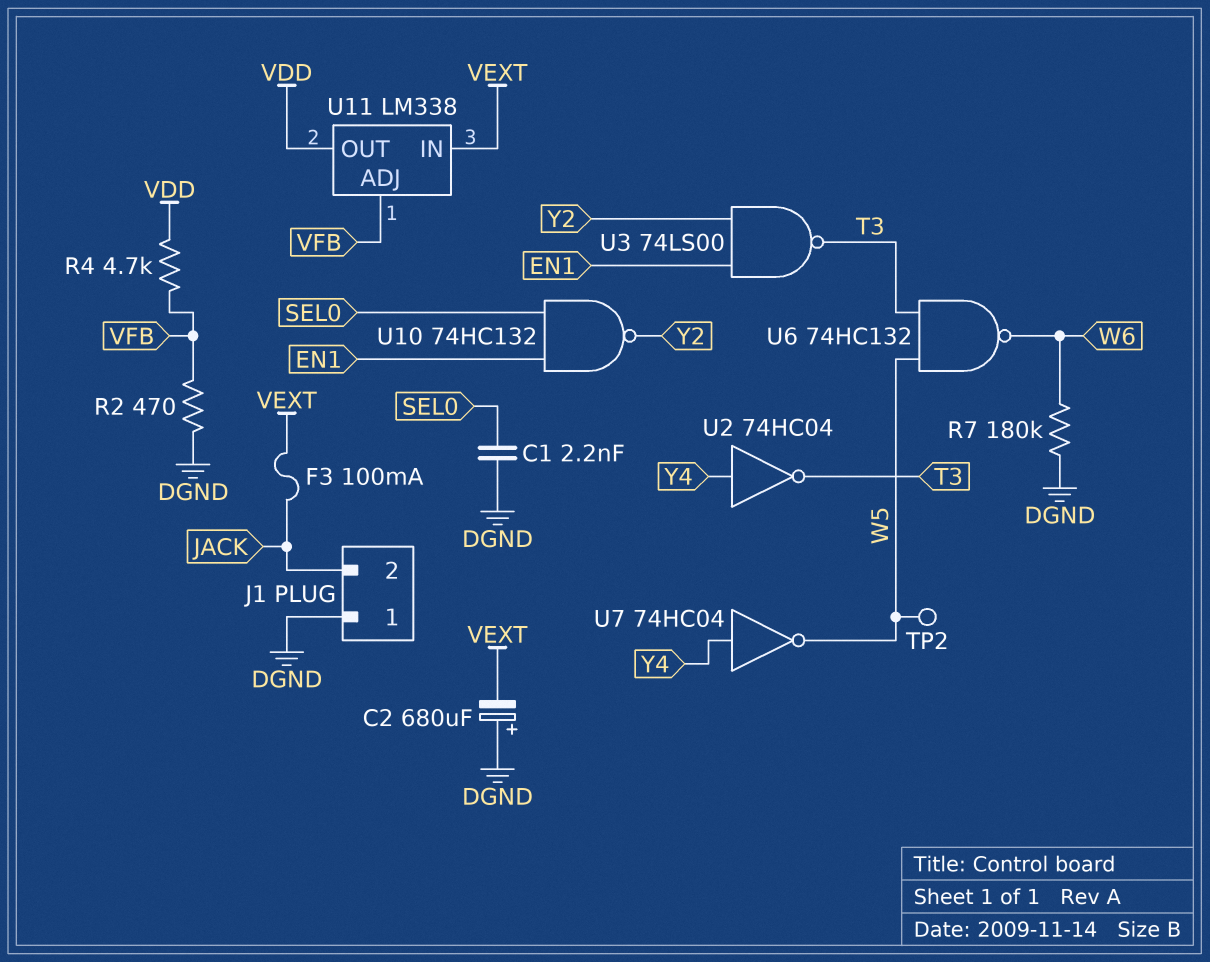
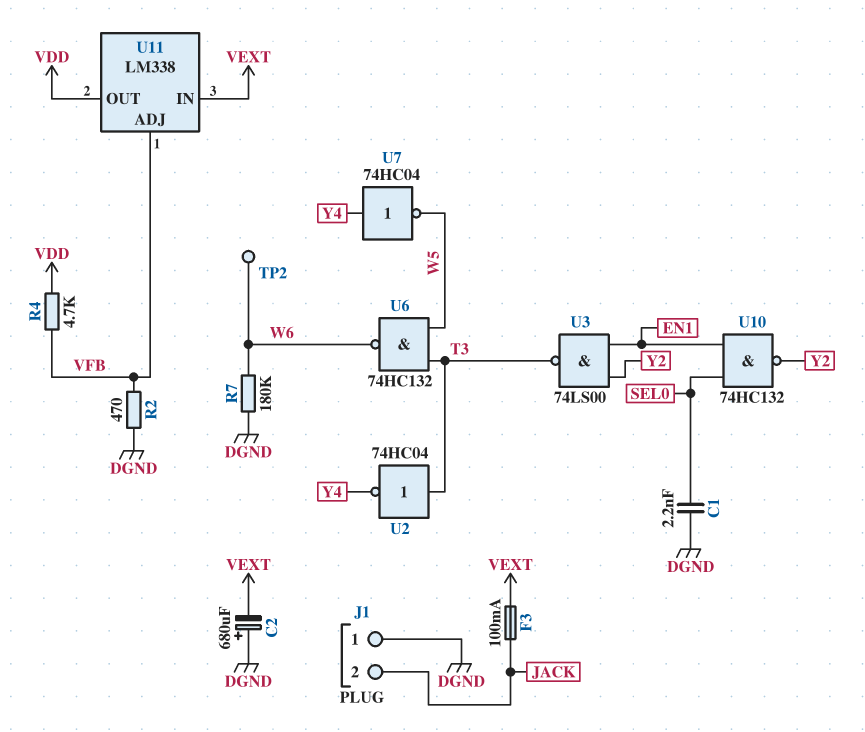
TP2: test point (W5) -> test point (W6)
U2: NOT 74HC04 (in Y4, out T3) -> NOT 74HC04 (in T3, out Y4)

